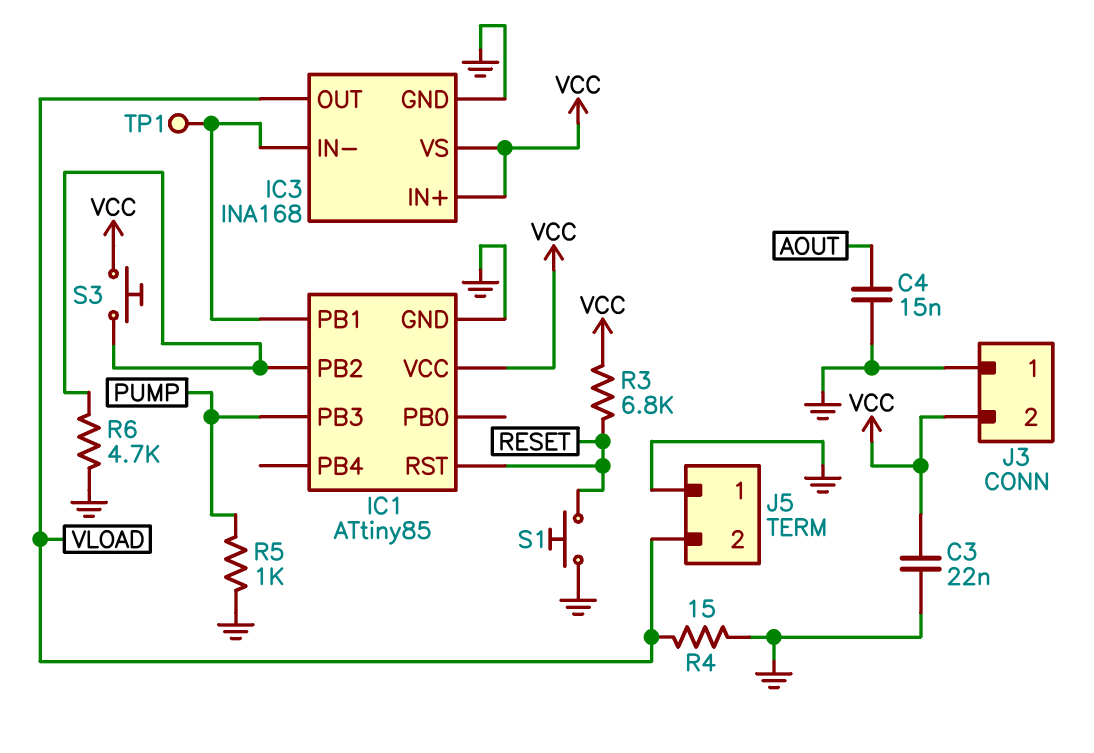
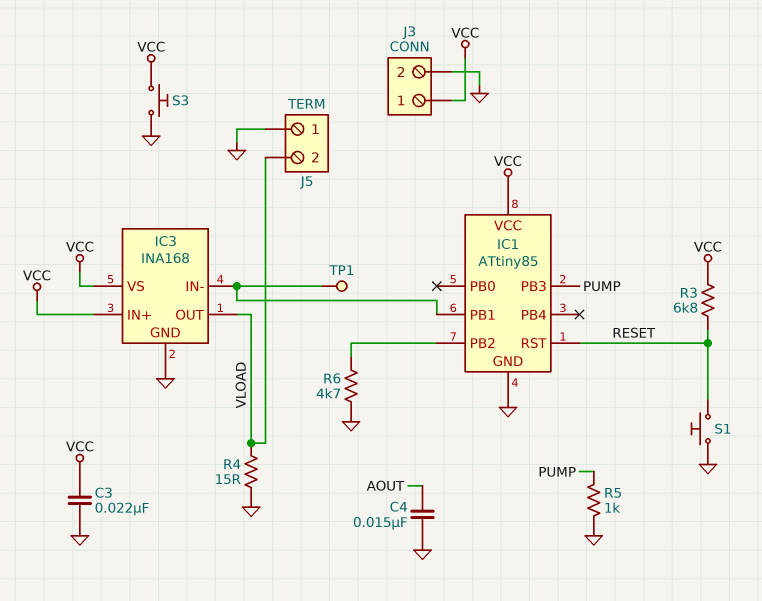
J3 pin 1: GND -> VCC
J3 pin 2: VCC -> GND
S3: button (IC1/PB2, VCC) -> button (GND, VCC)

